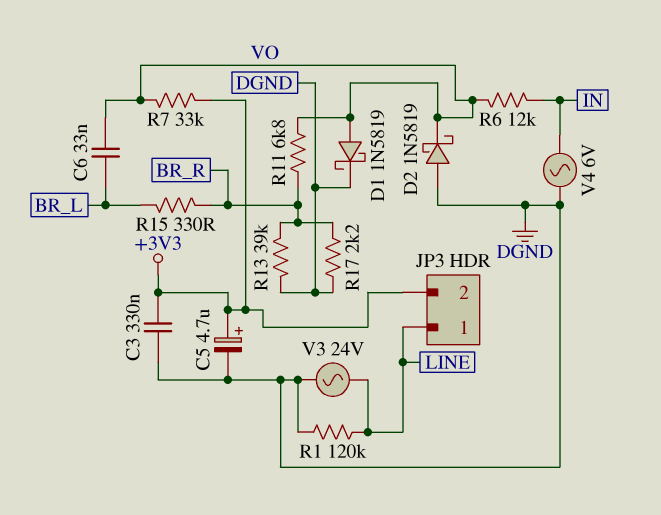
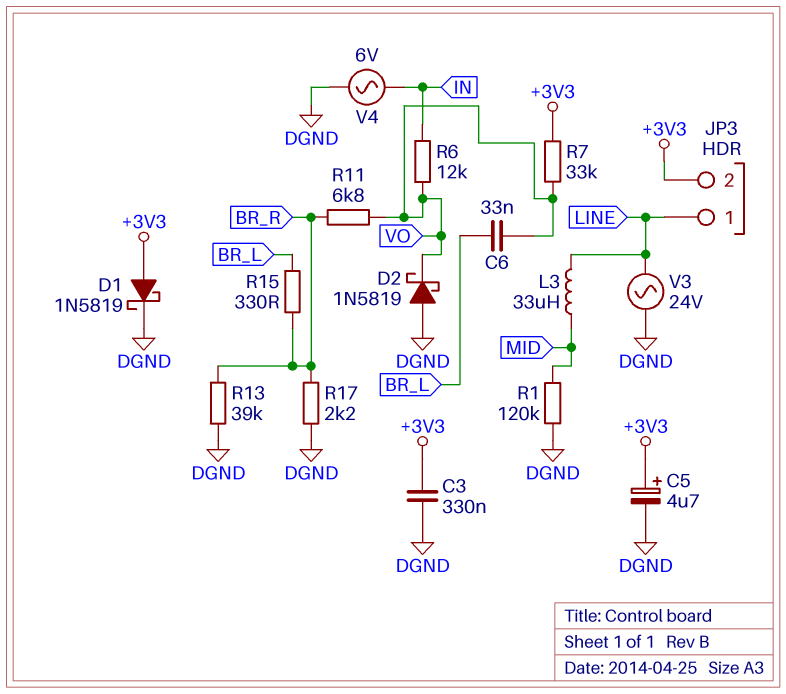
D1: schottky 1N5819 (A VO, K DGND) -> schottky 1N5819 (A +3V3, K DGND)
L3: none -> 33uH (LINE, MID)
R1: 120k (DGND, LINE) -> 120k (DGND, MID)

